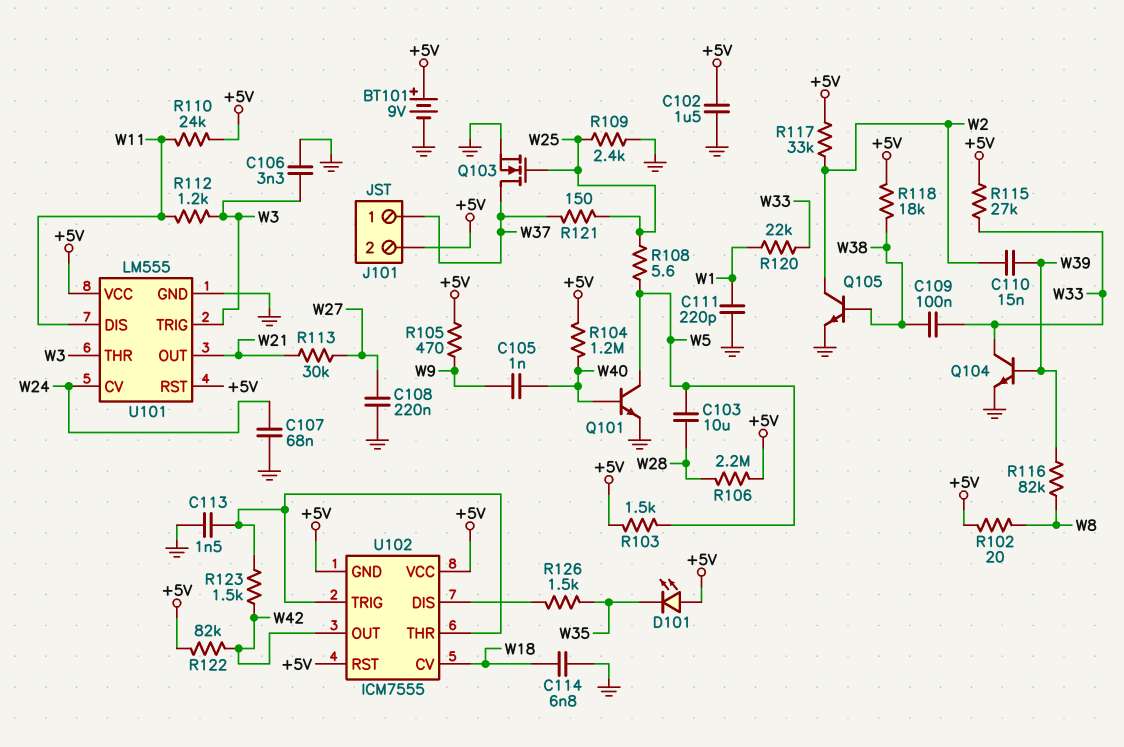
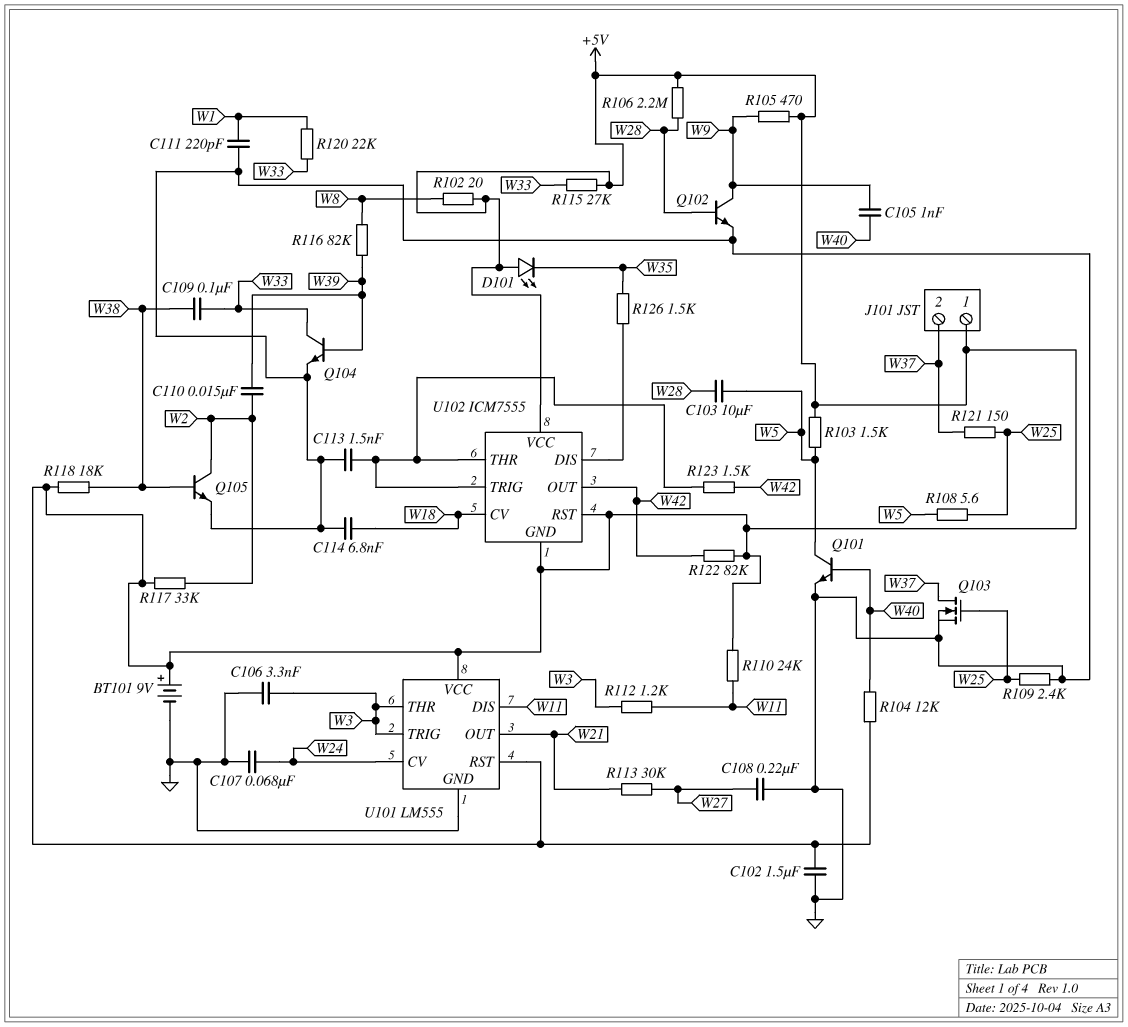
J101 pin 1: W37 -> +5V
J101 pin 2: +5V -> W37
Q102: none -> NPN (B W28, C W9, E GND)
R104: 1.2M (+5V, W40) -> 12k (+5V, W40)

